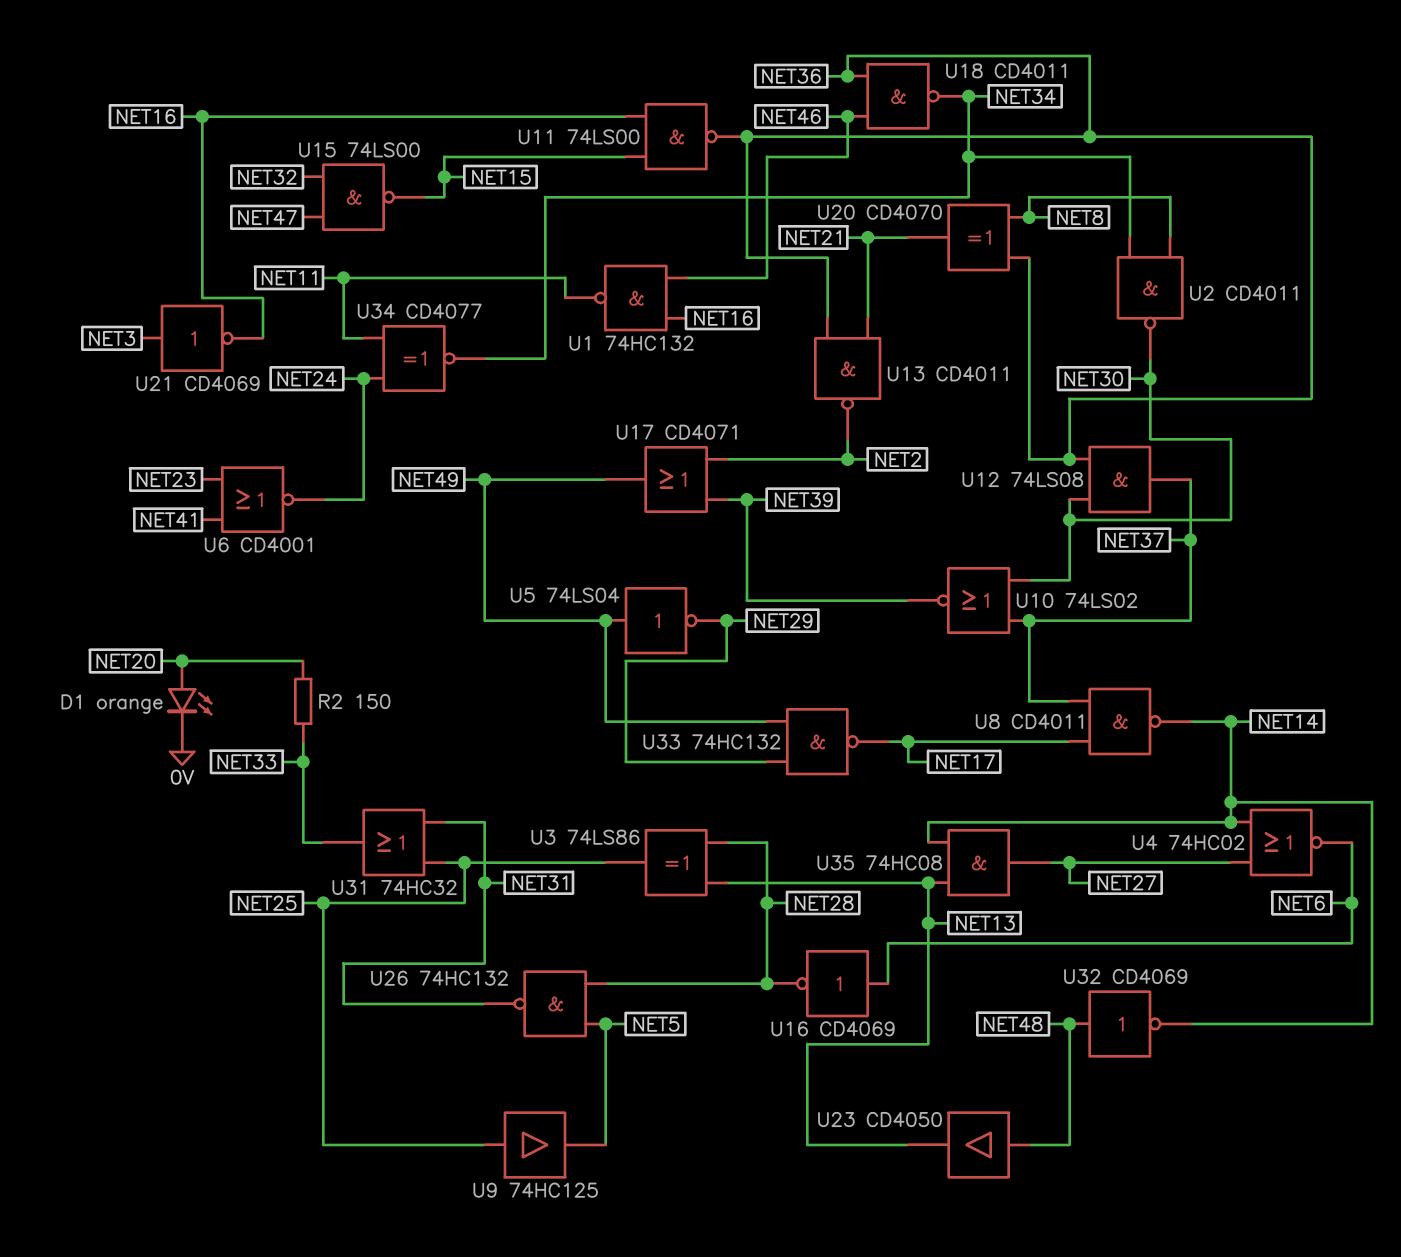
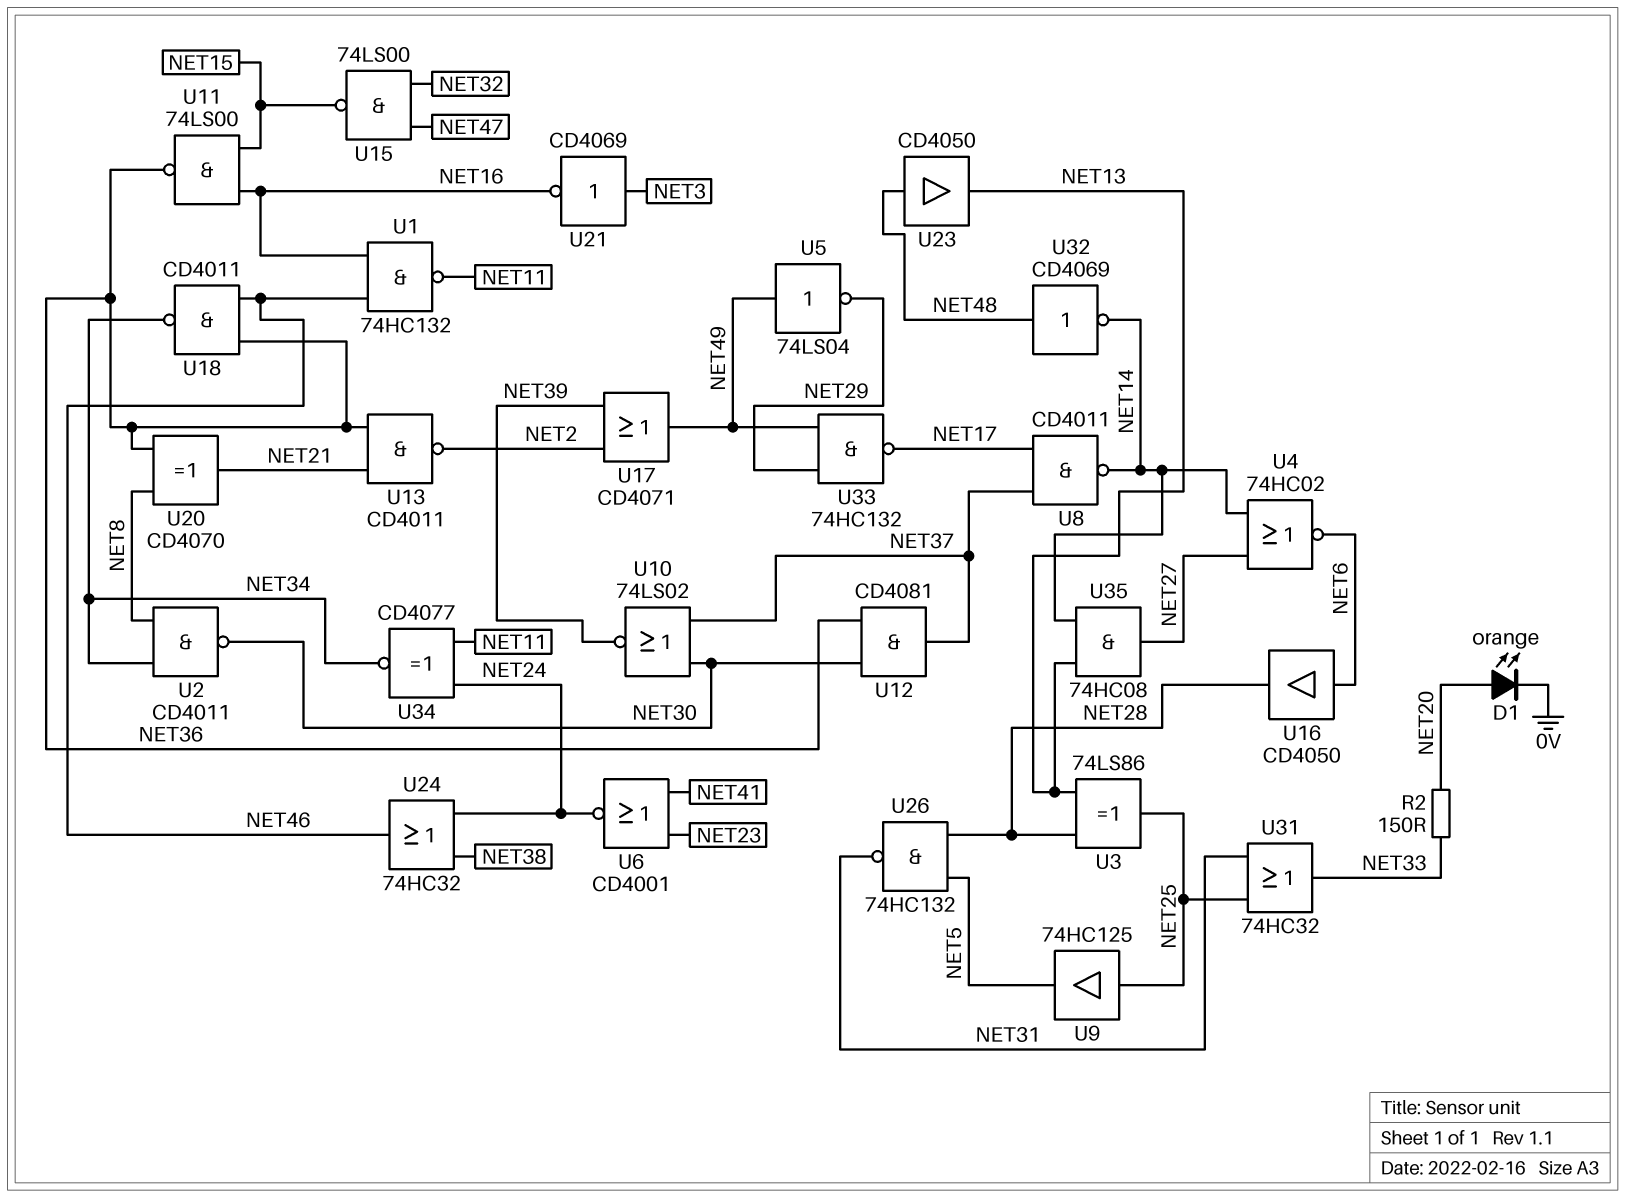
U12: AND 74LS08 (in NET30, in NET36, out NET37) -> AND CD4081 (in NET30, in NET36, out NET37)
U16: NOT CD4069 (in NET6, out NET28) -> buffer CD4050 (in NET6, out NET28)
U24: none -> OR 74HC32 (in NET24, in NET38, out NET46)

